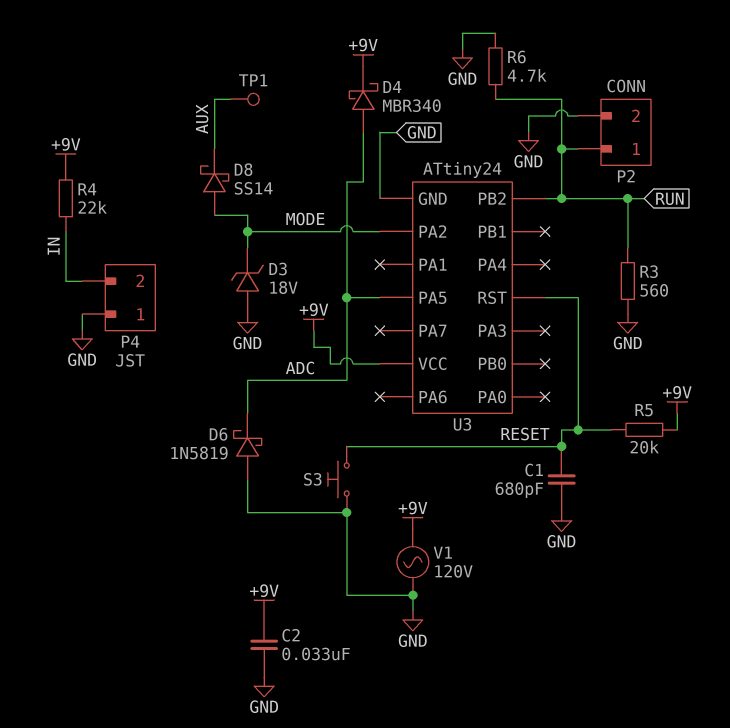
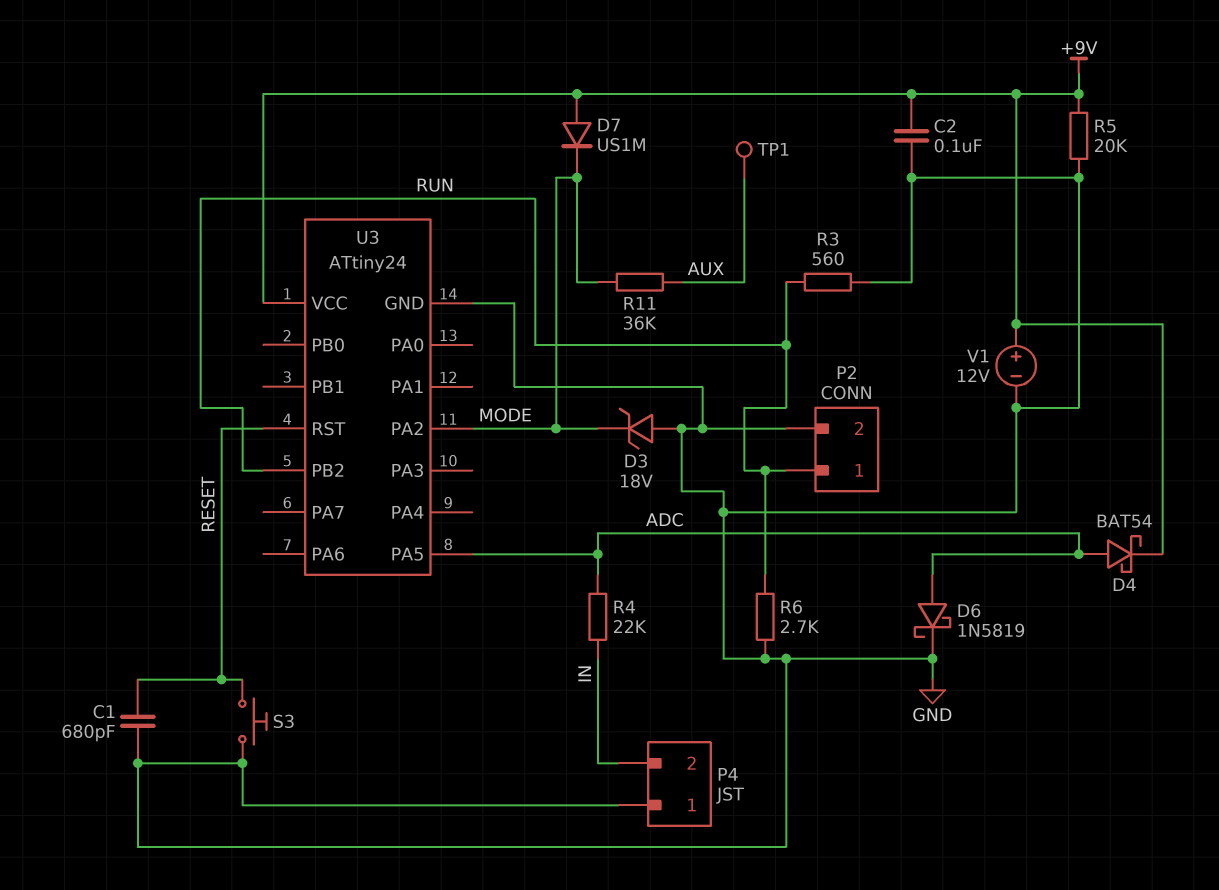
C2: 33nF (+9V, GND) -> 100nF (+9V, GND)
D4: schottky MBR340 (A ADC, K +9V) -> schottky BAT54 (A ADC, K +9V)
D6: schottky 1N5819 (A GND, K ADC) -> schottky 1N5819 (A ADC, K GND)
D7: none -> diode US1M (A +9V, K MODE)
D8: schottky SS14 (A MODE, K AUX) -> none
R4: 22k (+9V, IN) -> 22k (ADC, IN)
R5: 20k (+9V, RESET) -> 20k (+9V, GND)
R6: 4.7k (GND, RUN) -> 2.7k (GND, RUN)
R11: none -> 36k (AUX, MODE)
V1: AC 120V (+9V, GND) -> 12V (plus +9V, minus GND)

